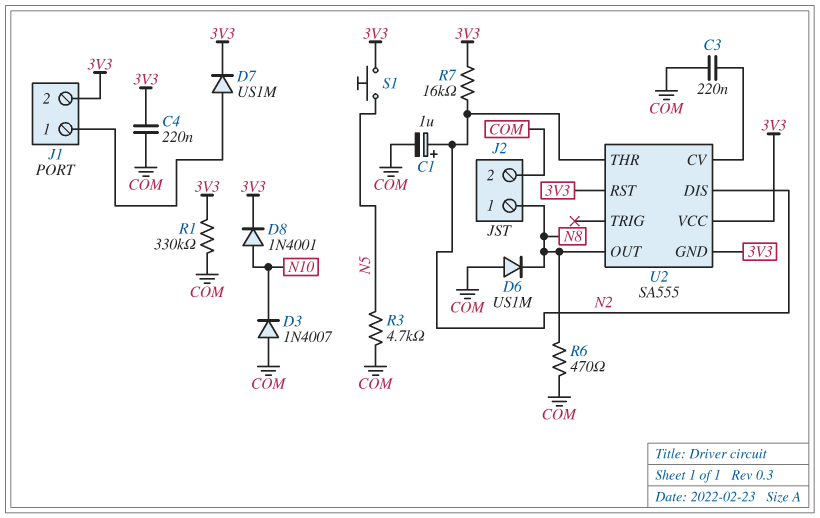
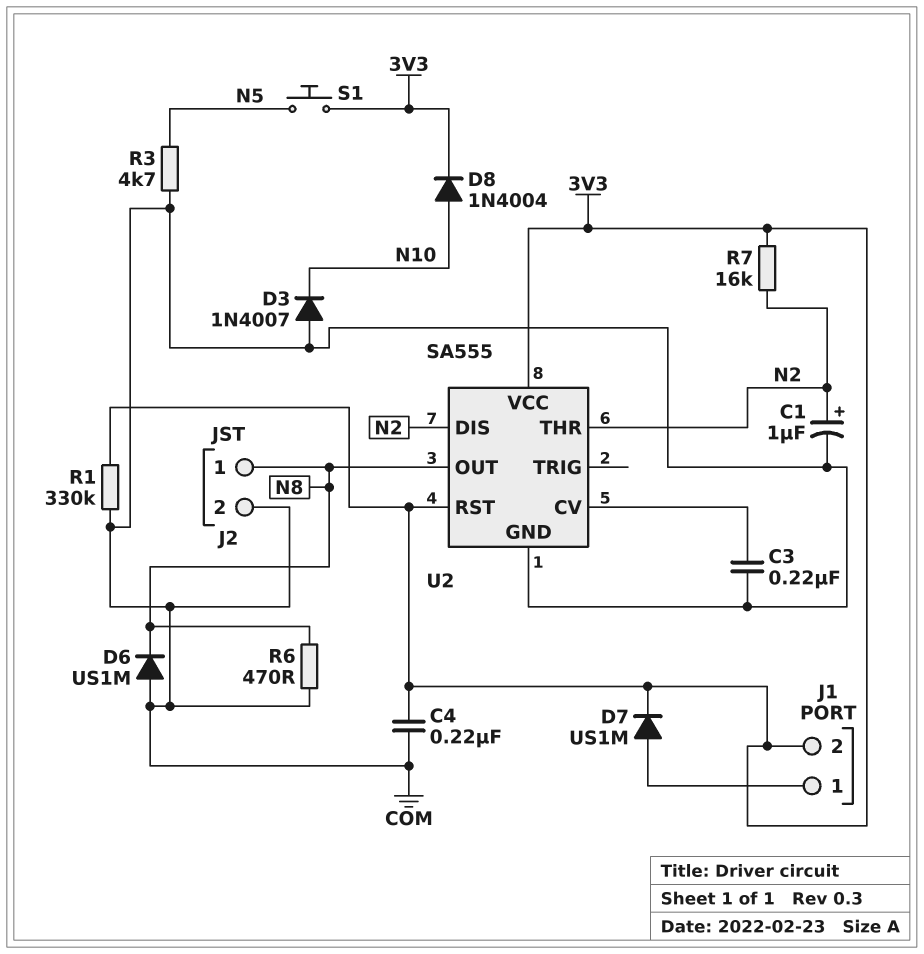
D8: diode 1N4001 (A N10, K 3V3) -> diode 1N4004 (A N10, K 3V3)
U2 pin GND: 3V3 -> COM

